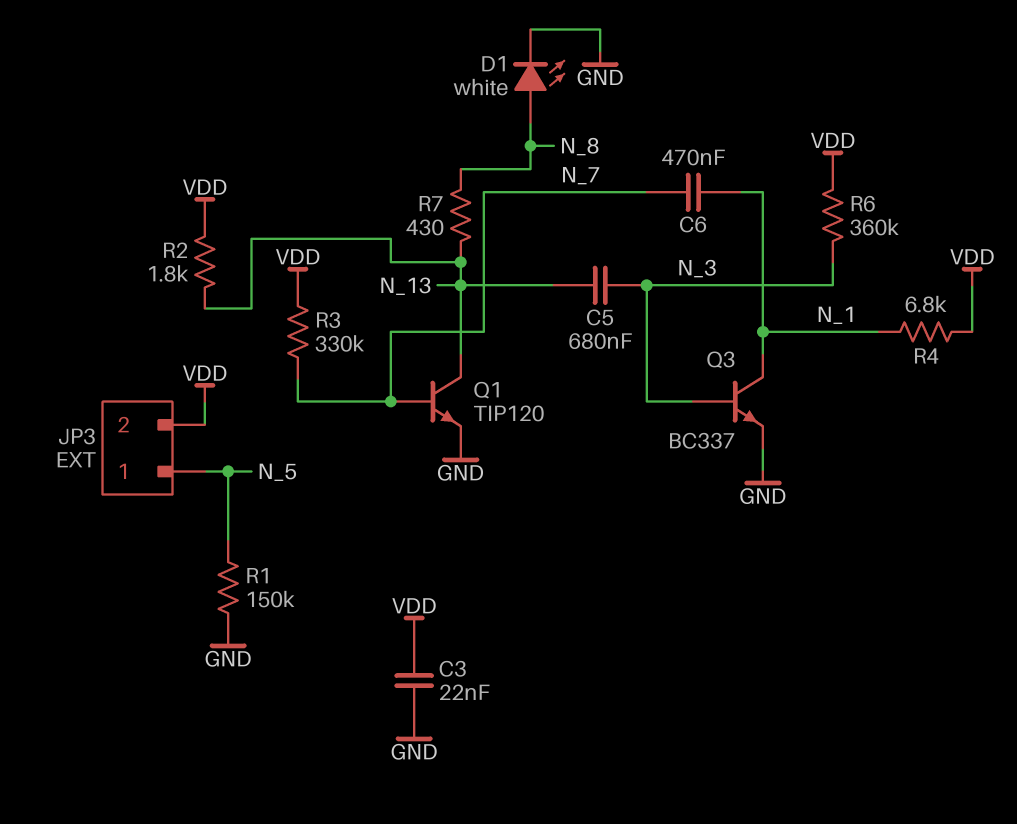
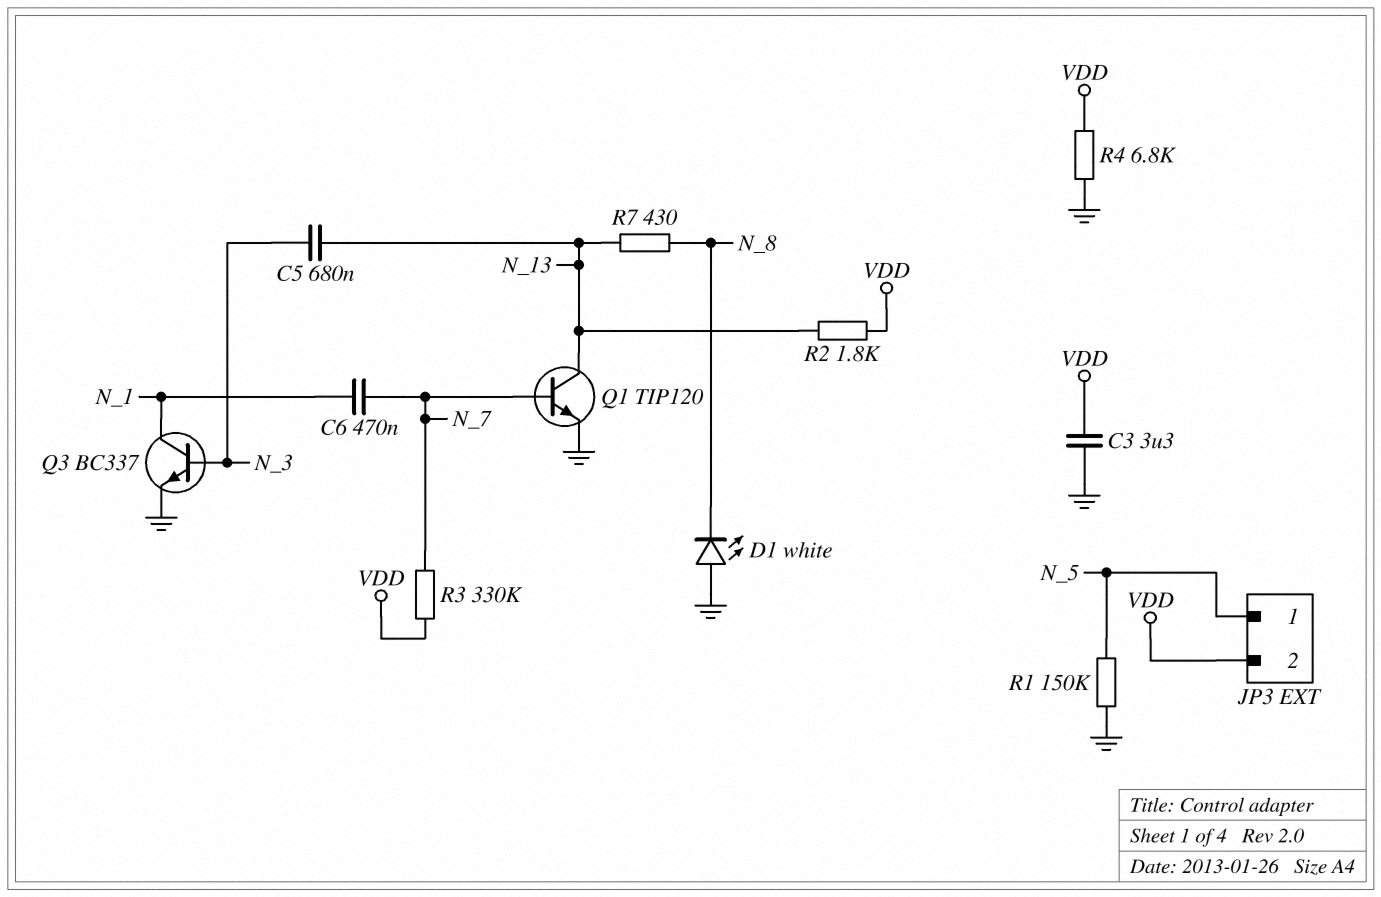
C3: 22nF (GND, VDD) -> 3.3uF (GND, VDD)
D1: LED white (A N_8, K GND) -> LED white (A GND, K N_8)
R4: 6.8k (N_1, VDD) -> 6.8k (GND, VDD)
R6: 360k (N_3, VDD) -> none

